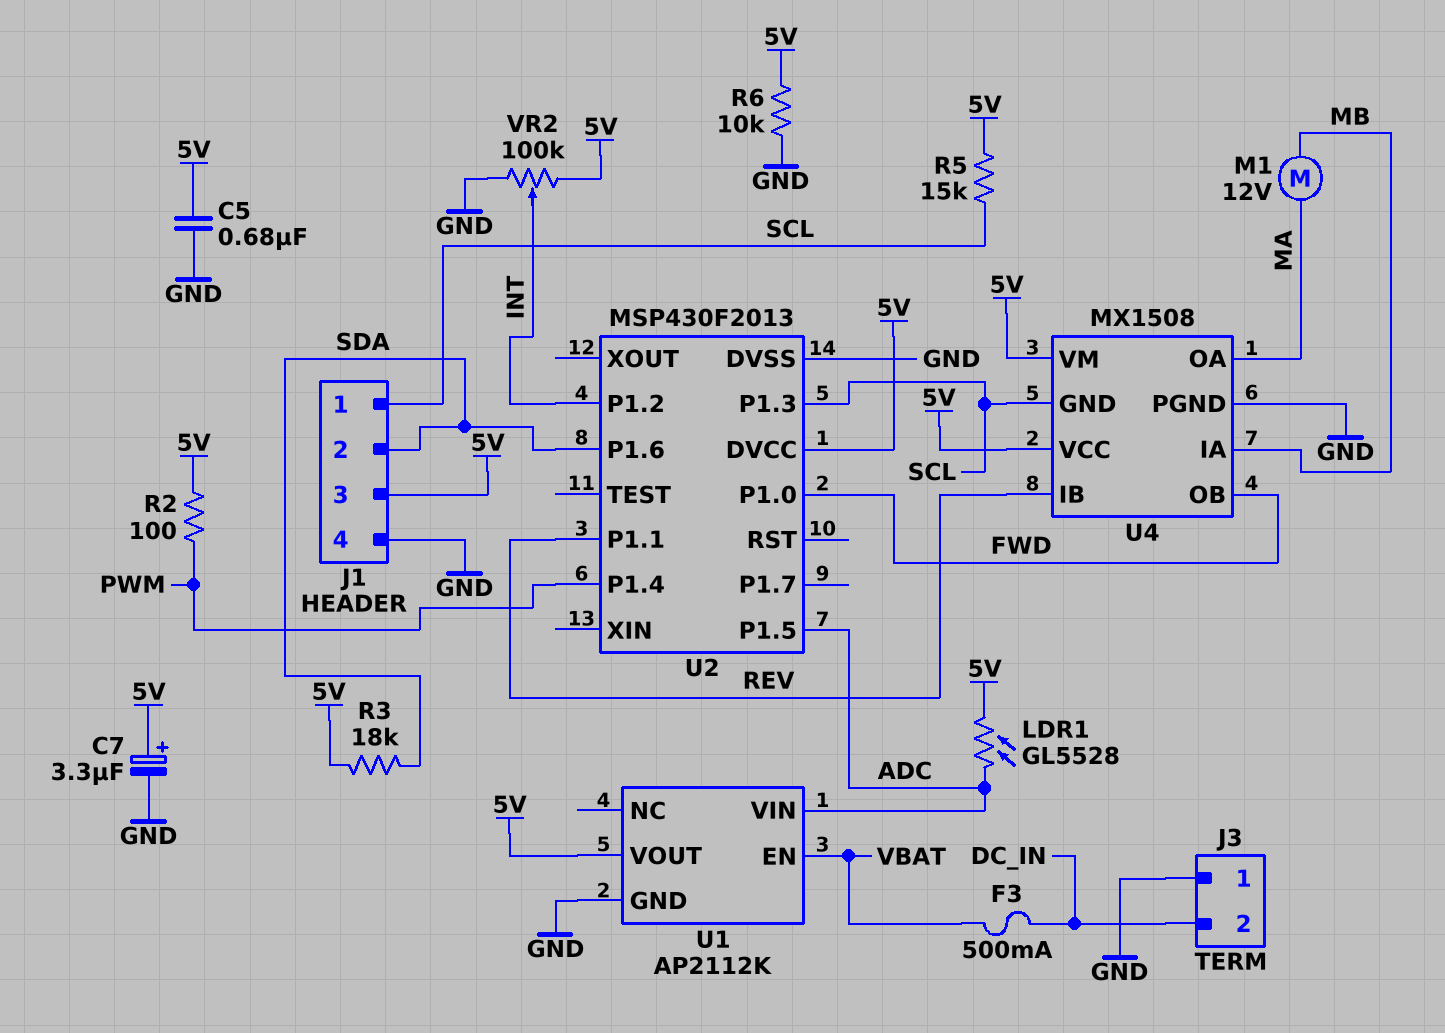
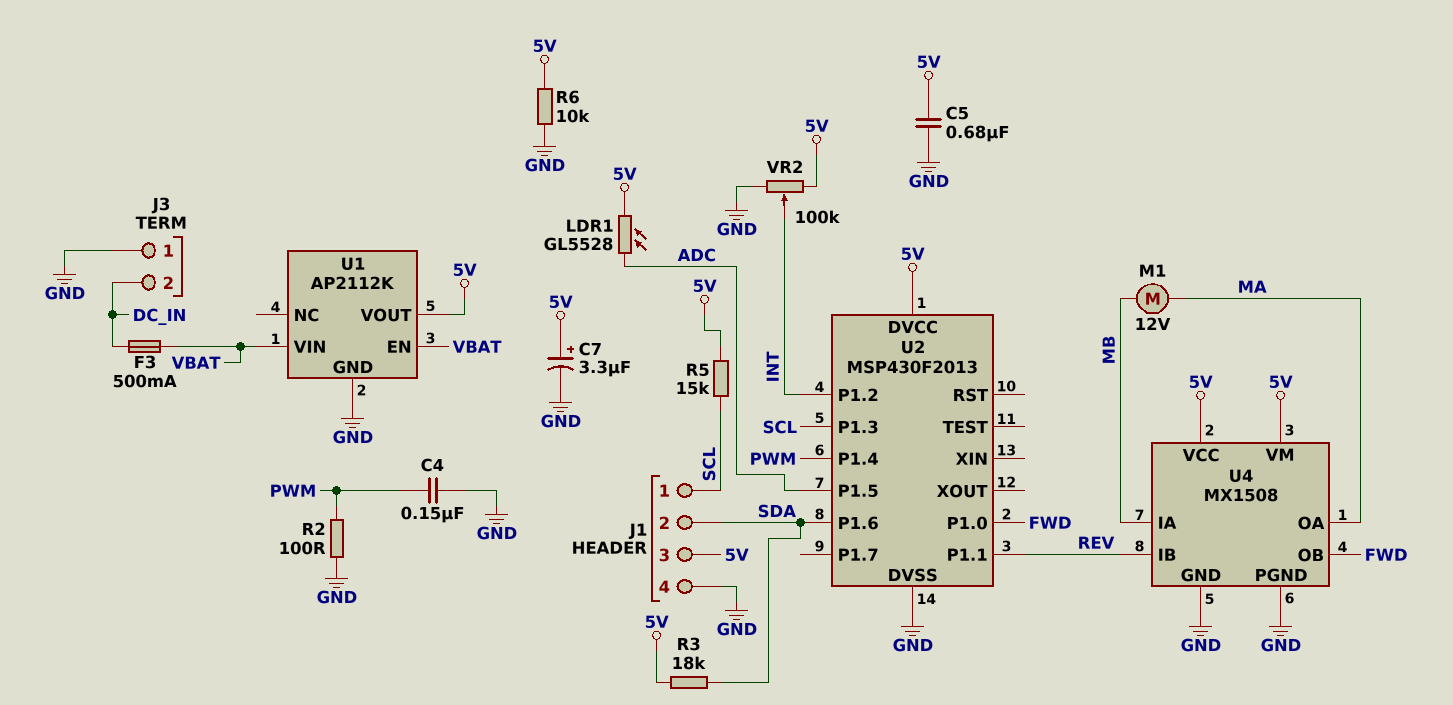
C4: none -> 150nF (GND, PWM)
R2: 100 (5V, PWM) -> 100 (GND, PWM)
U1 pin VIN: ADC -> VBAT
U4 pin GND: SCL -> GND

